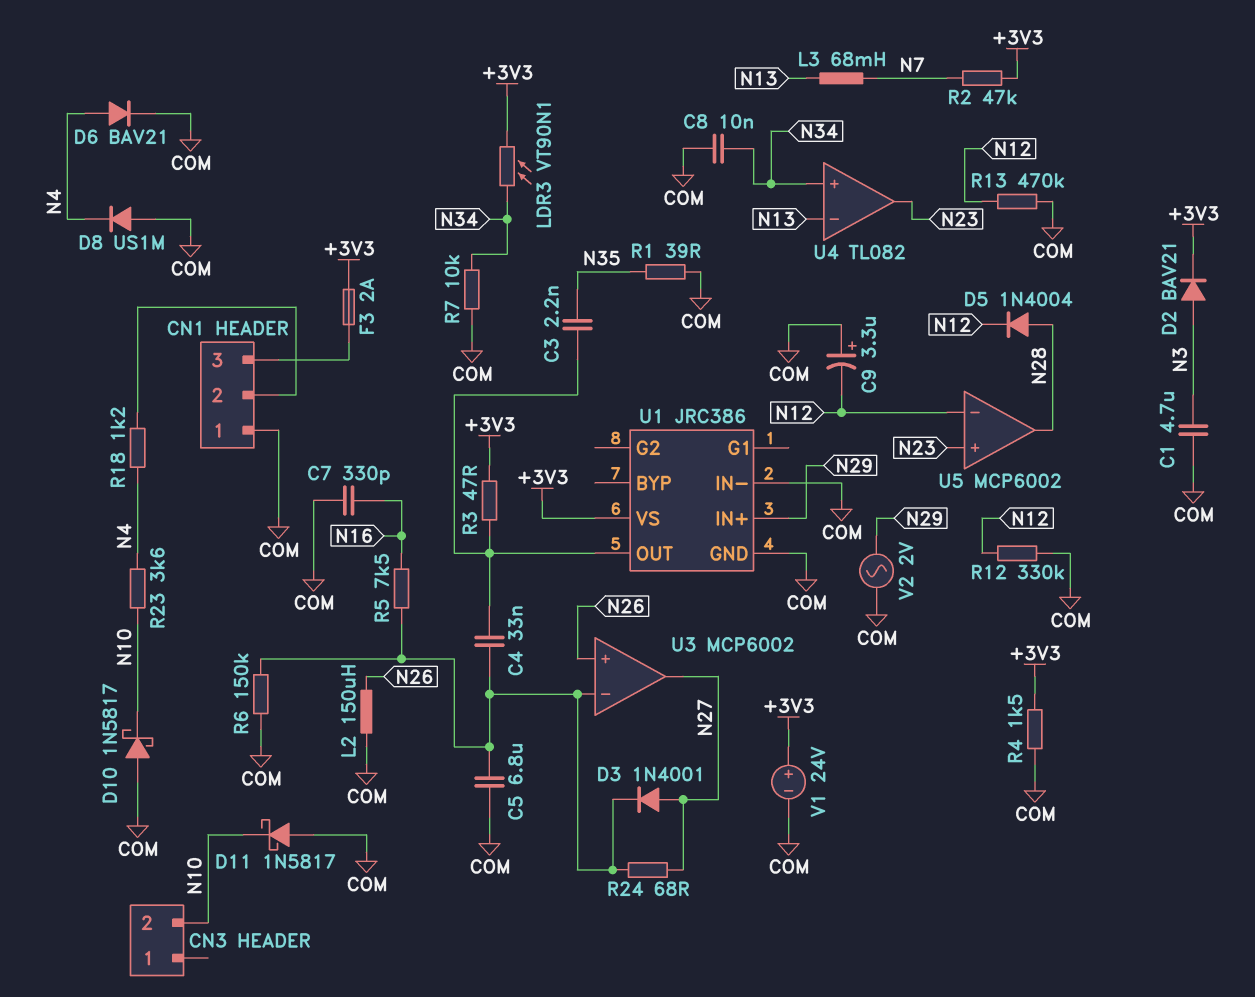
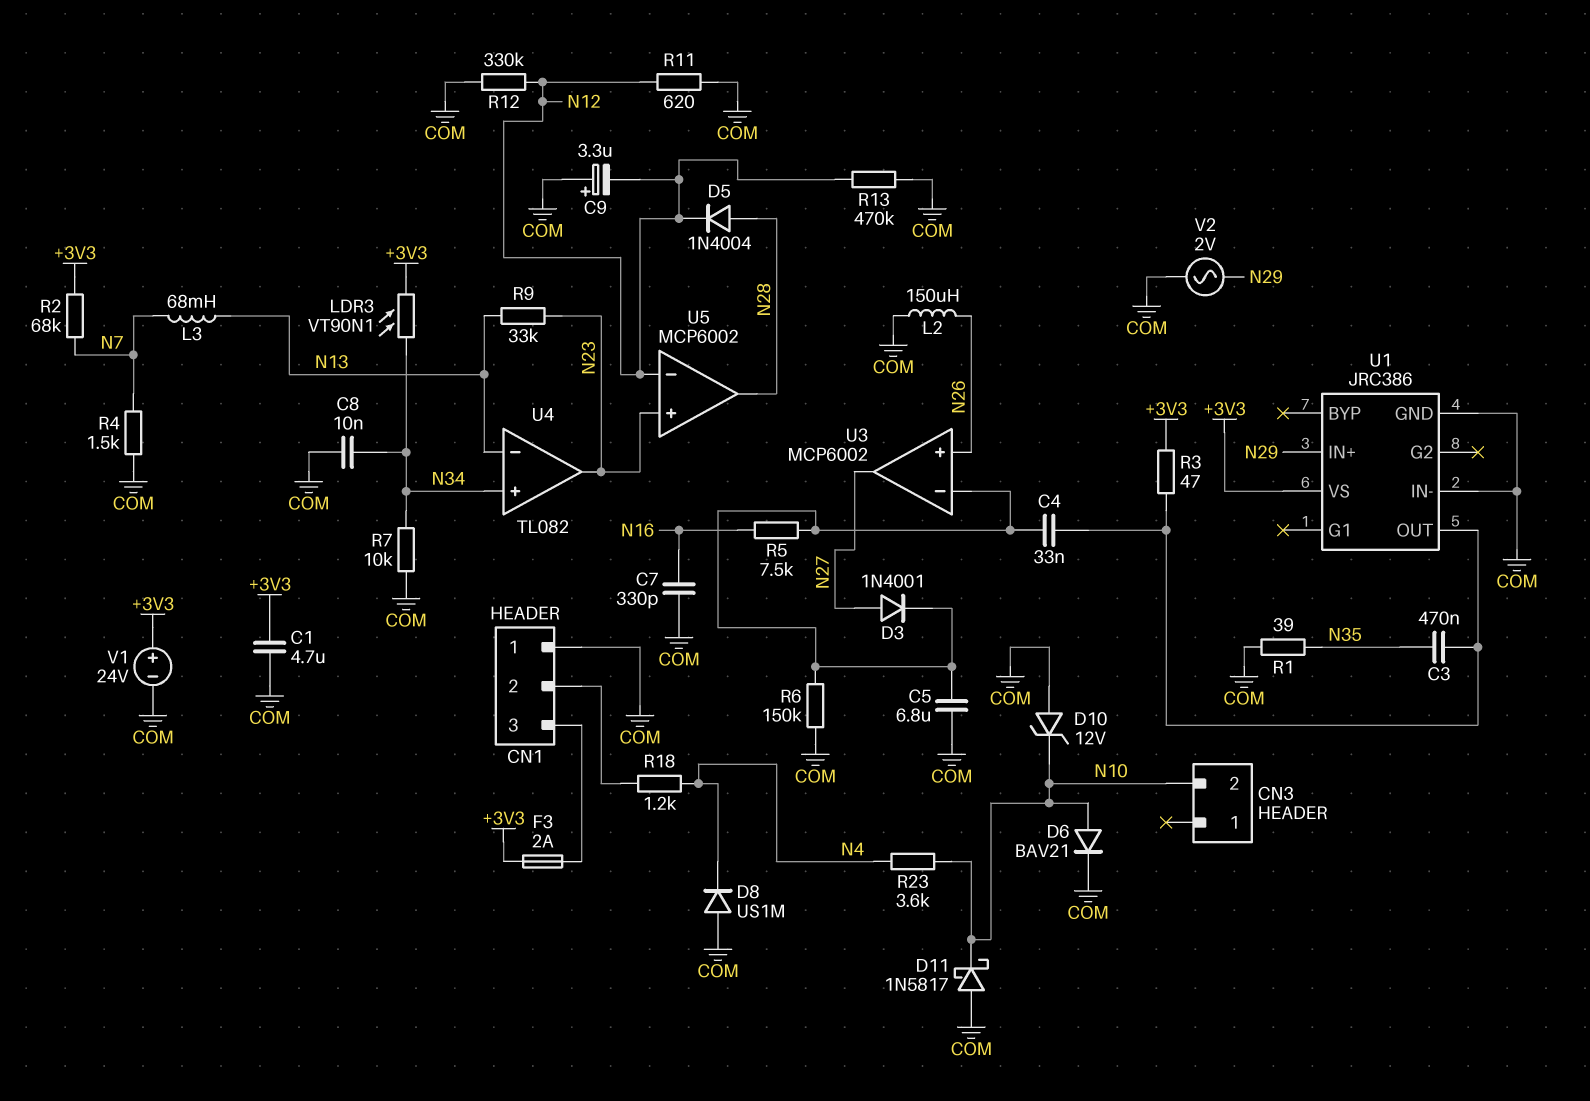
C1: 4.7uF (COM, N3) -> 4.7uF (+3V3, COM)
C3: 2.2nF (N35, U1/OUT) -> 470nF (N35, U1/OUT)
D2: diode BAV21 (A N3, K +3V3) -> none
D6: diode BAV21 (A N4, K COM) -> diode BAV21 (A N10, K COM)
D10: schottky 1N5817 (A COM, K N10) -> zener 12V (A COM, K N10)
R2: 47k (+3V3, N7) -> 68k (+3V3, N7)
R4: 1.5k (+3V3, COM) -> 1.5k (COM, N7)
R9: none -> 33k (N13, N23)
R11: none -> 620 (COM, N12)
R24: 68 (N27, U3/in-) -> none

